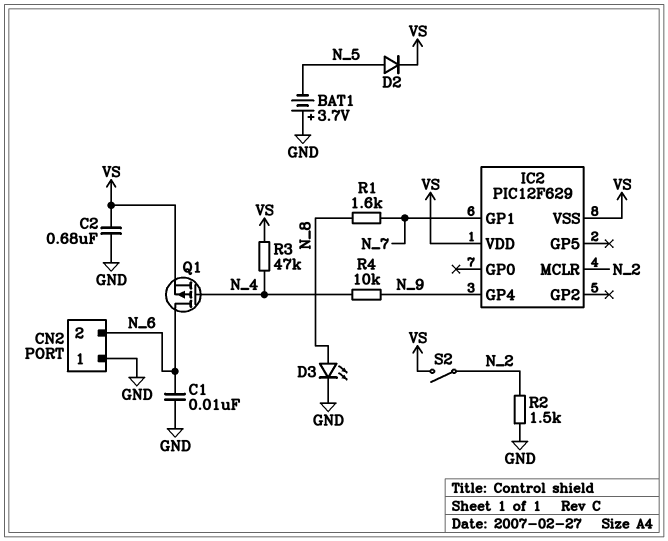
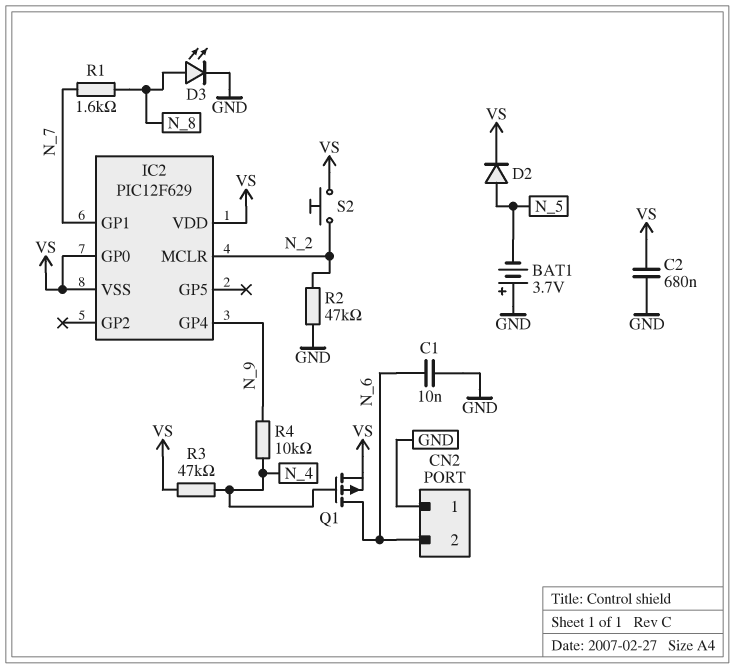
IC2 pin GP0: none -> VS
R2: 1.5k (GND, N_2) -> 47k (GND, N_2)
S2: switch (N_2, VS) -> button (N_2, VS)

